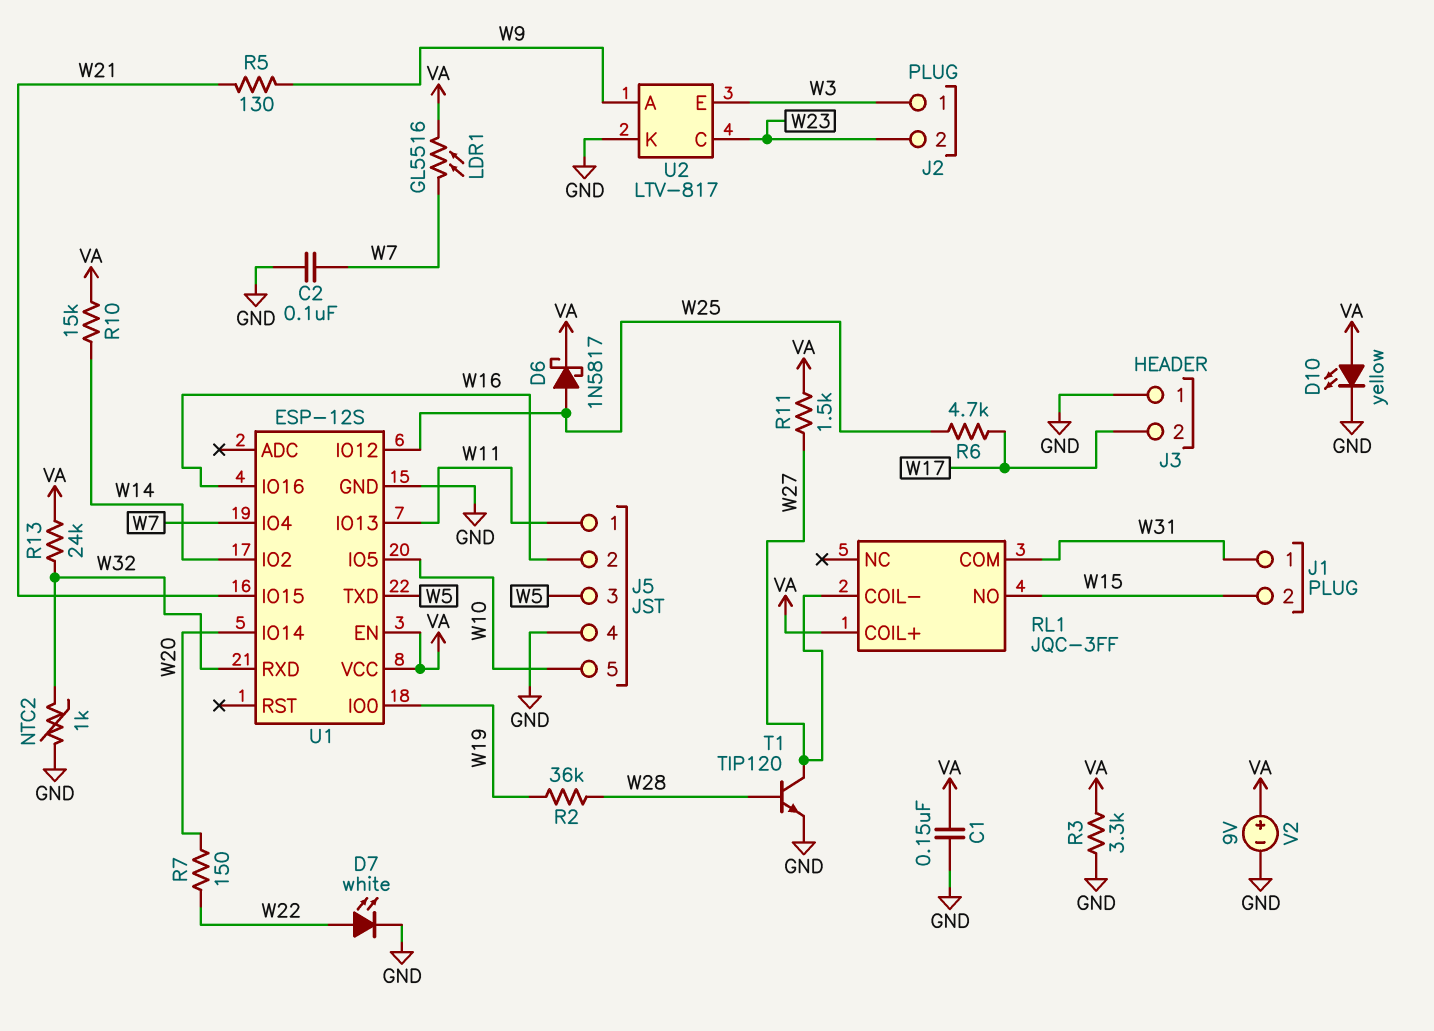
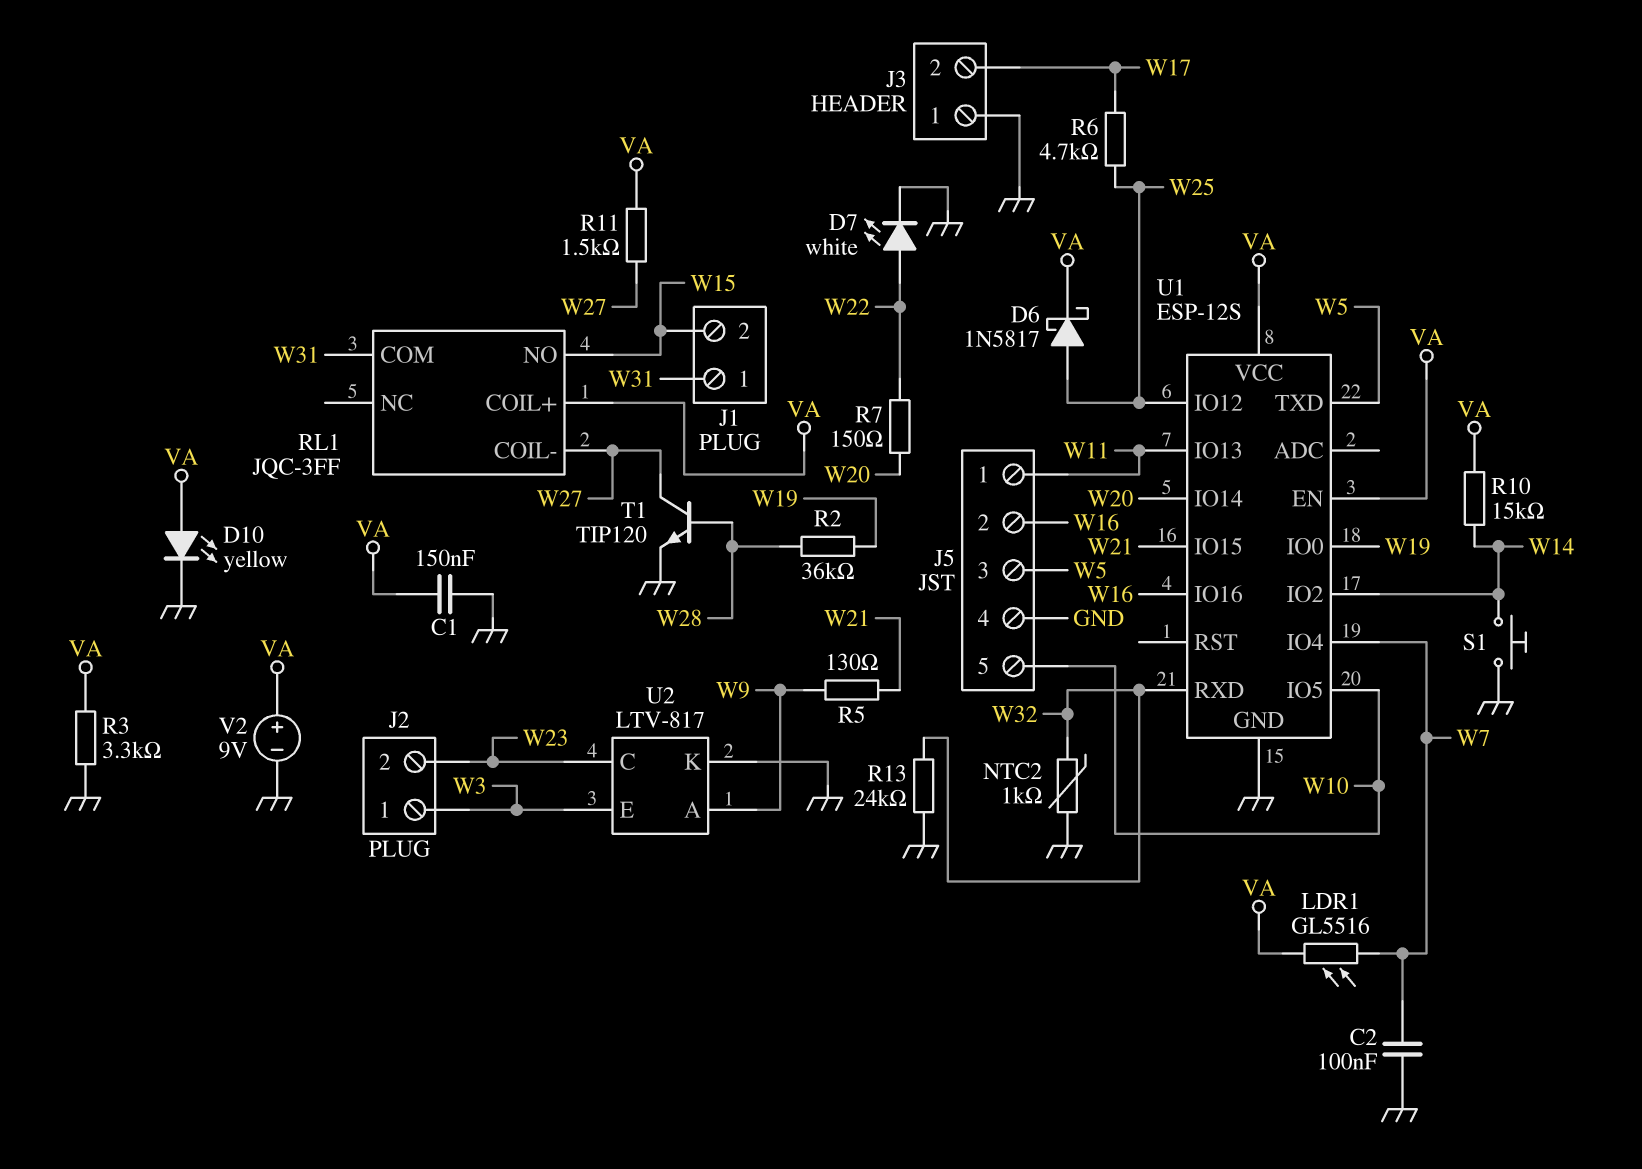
R13: 24k (VA, W32) -> 24k (GND, W32)
S1: none -> button (GND, W14)

